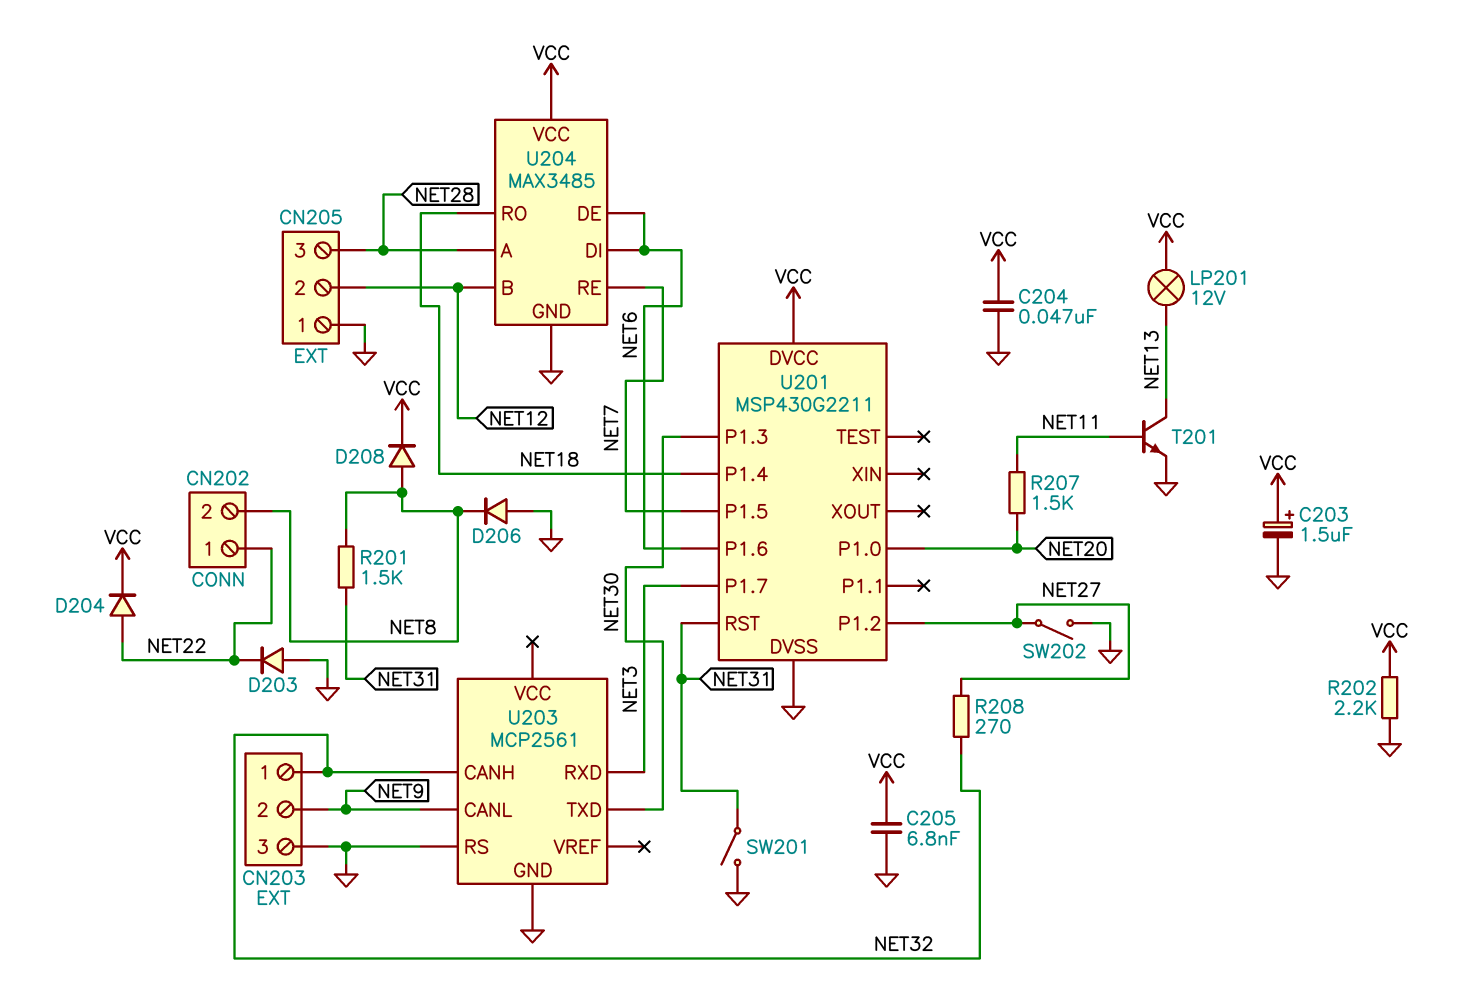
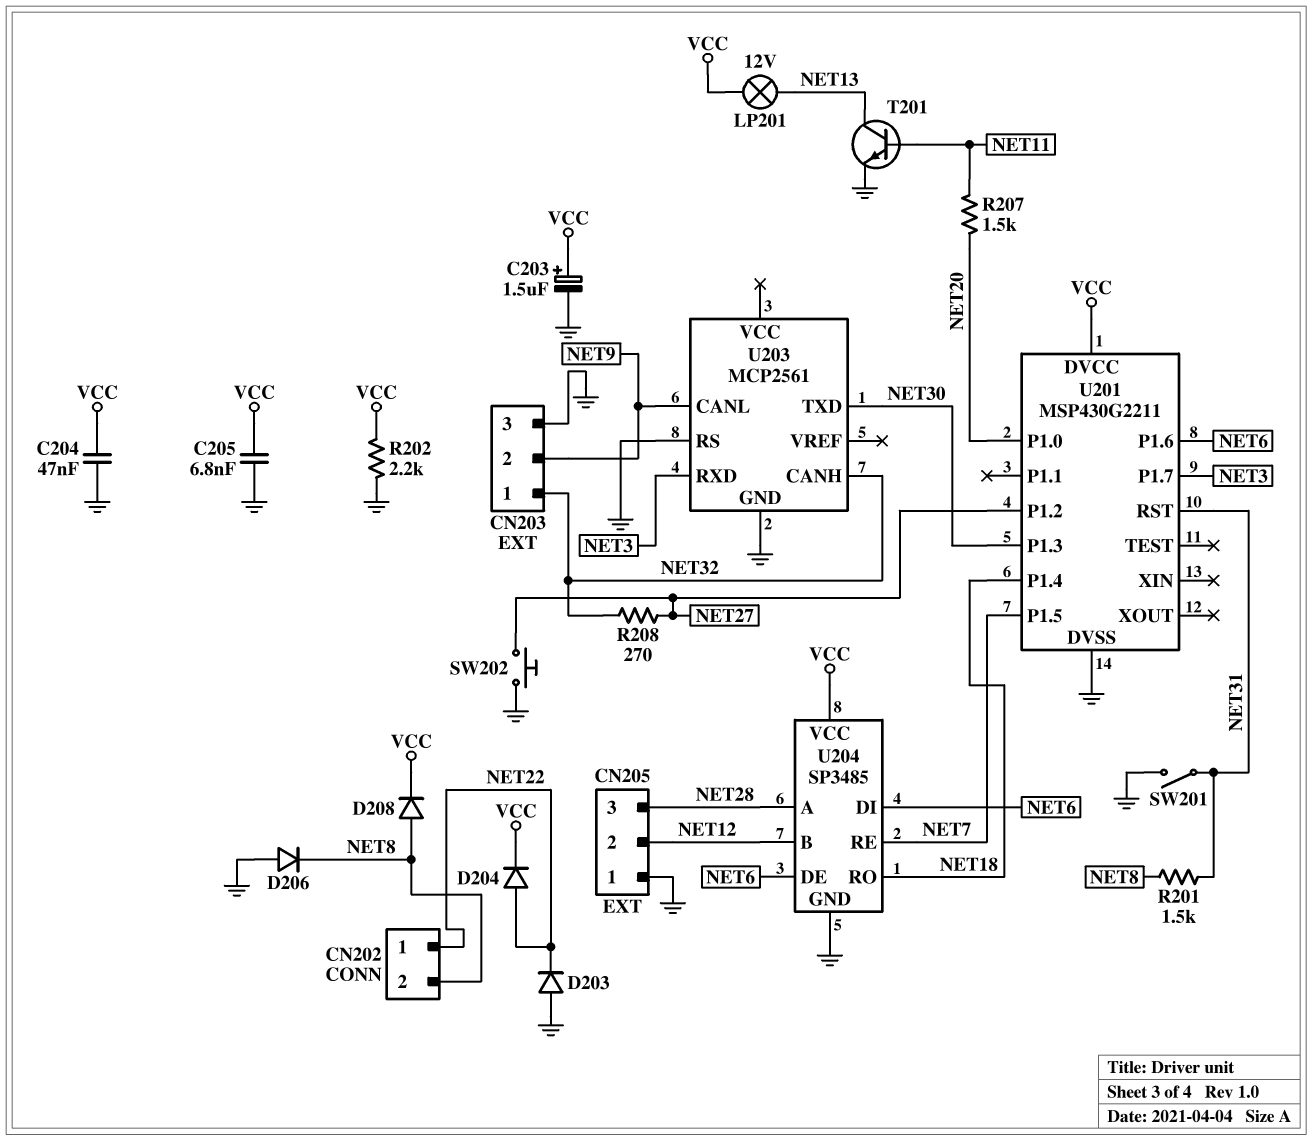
SW202: switch (GND, NET27) -> button (GND, NET27)
U204: MAX3485 -> SP3485

